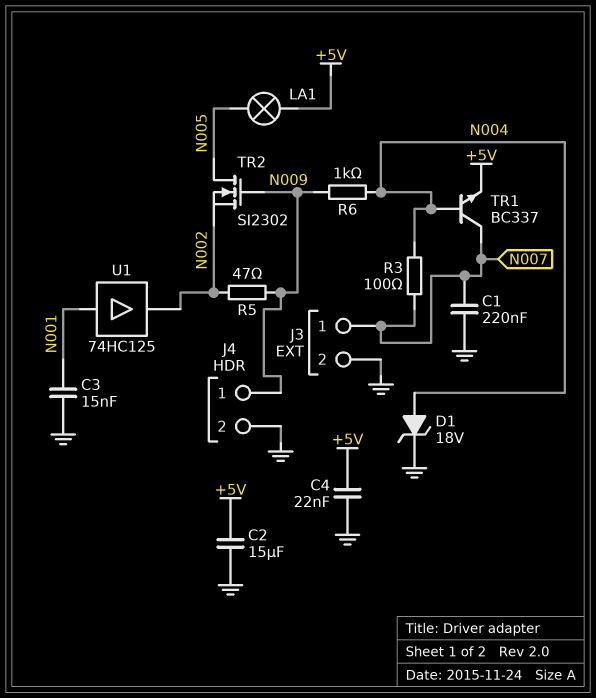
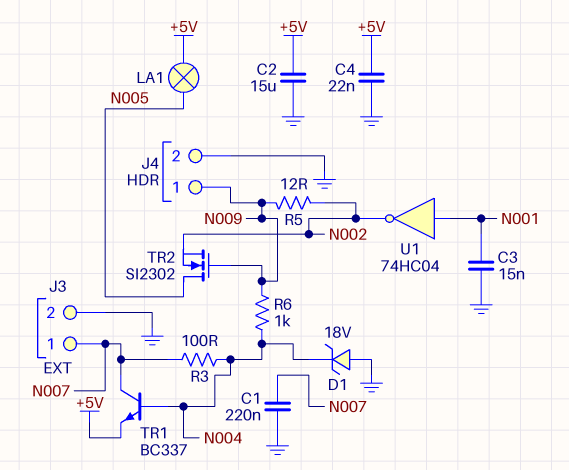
D1: zener 18V (A N004, K GND) -> zener 18V (A GND, K N004)
R5: 47 (N002, N009) -> 12 (N002, N009)
U1: buffer 74HC125 (in N001, out N002) -> NOT 74HC04 (in N001, out N002)

